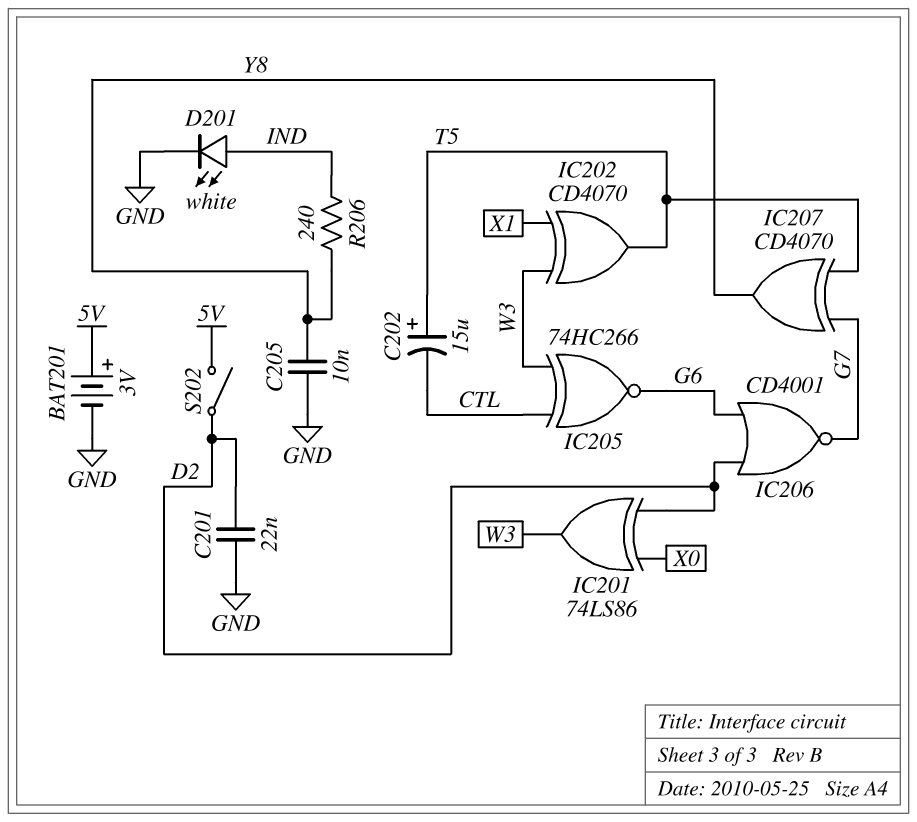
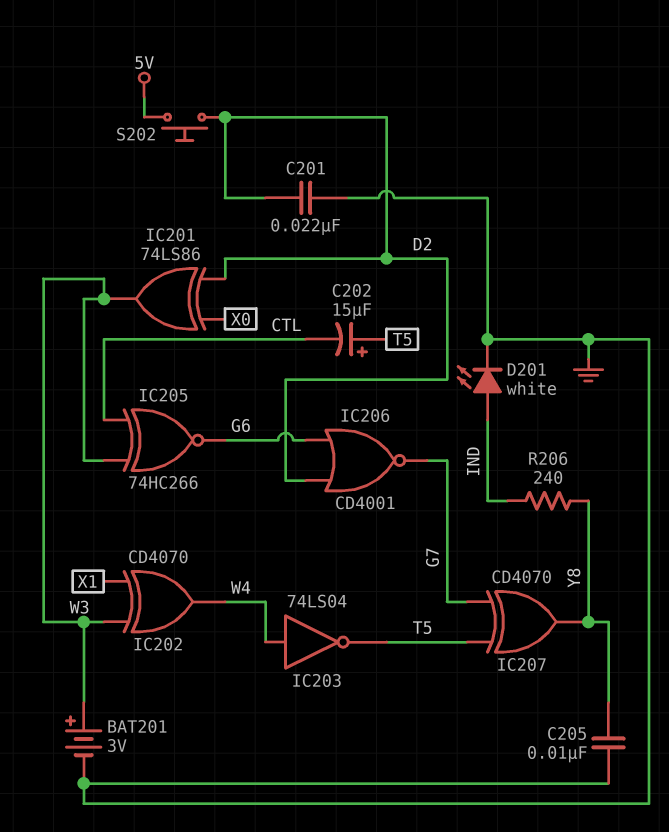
BAT201: 3V (plus 5V, minus GND) -> 3V (plus W3, minus GND)
IC202: XOR CD4070 (in W3, in X1, out T5) -> XOR CD4070 (in W3, in X1, out W4)
IC203: none -> NOT 74LS04 (in W4, out T5)
S202: switch (5V, D2) -> button (5V, D2)

